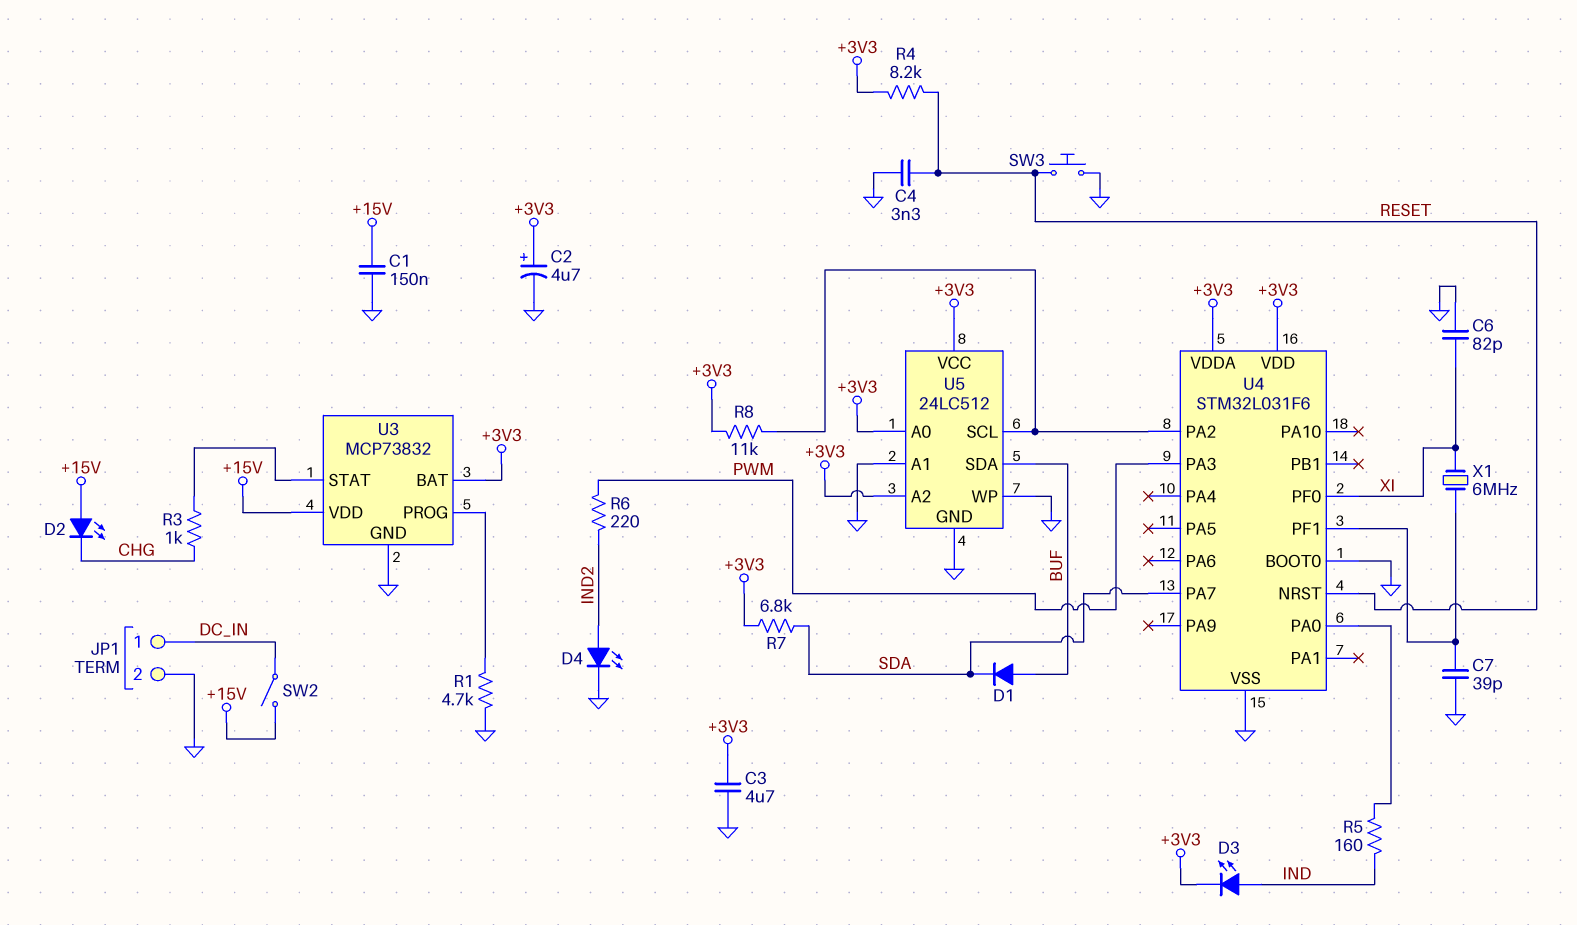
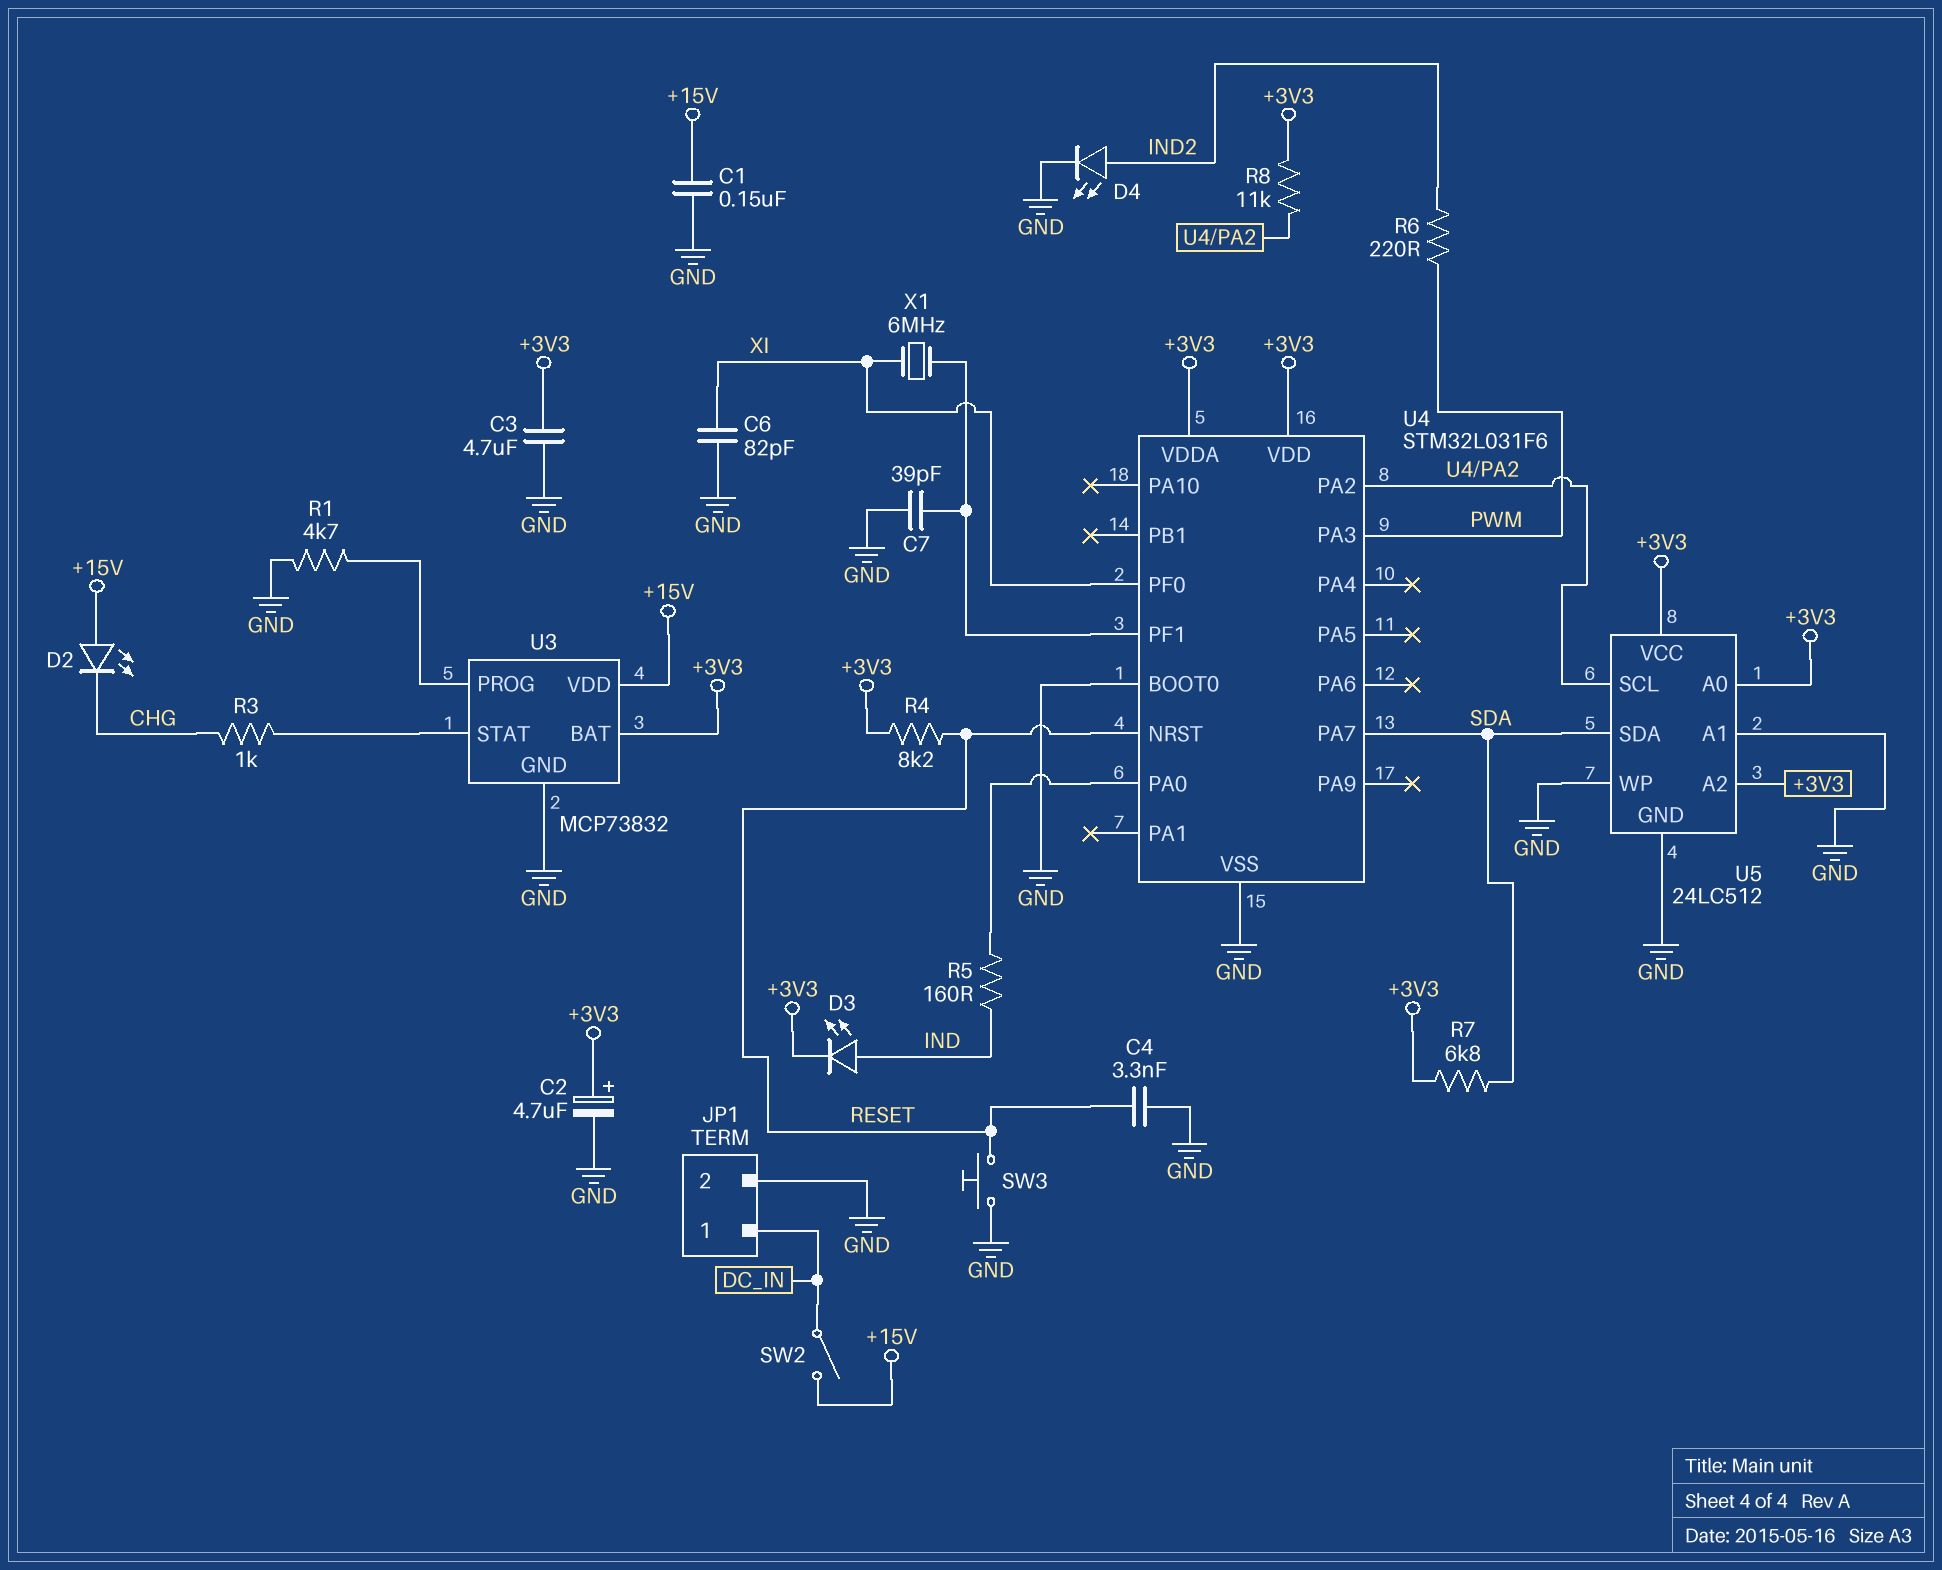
D1: diode (A BUF, K SDA) -> none
U5 pin SDA: BUF -> SDA

